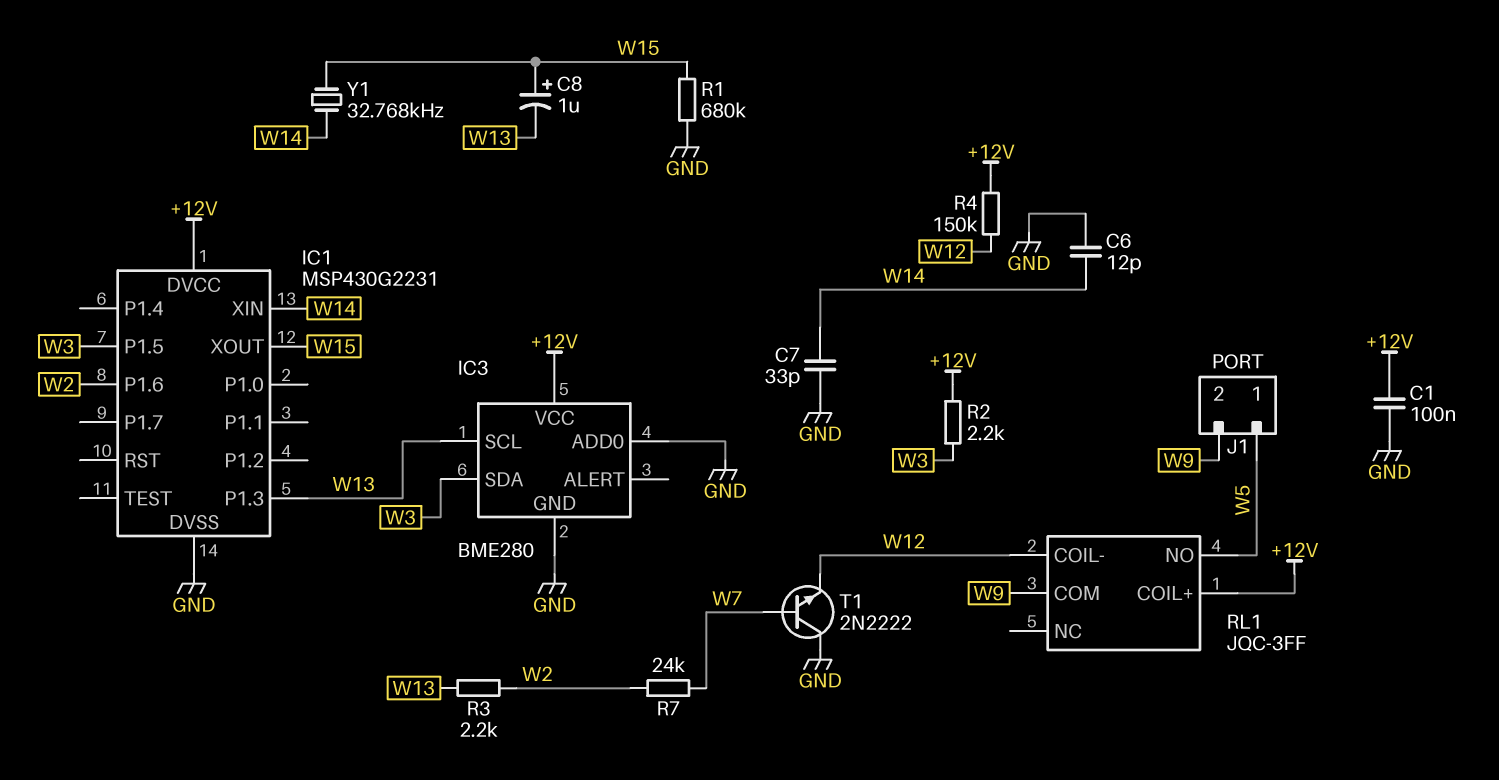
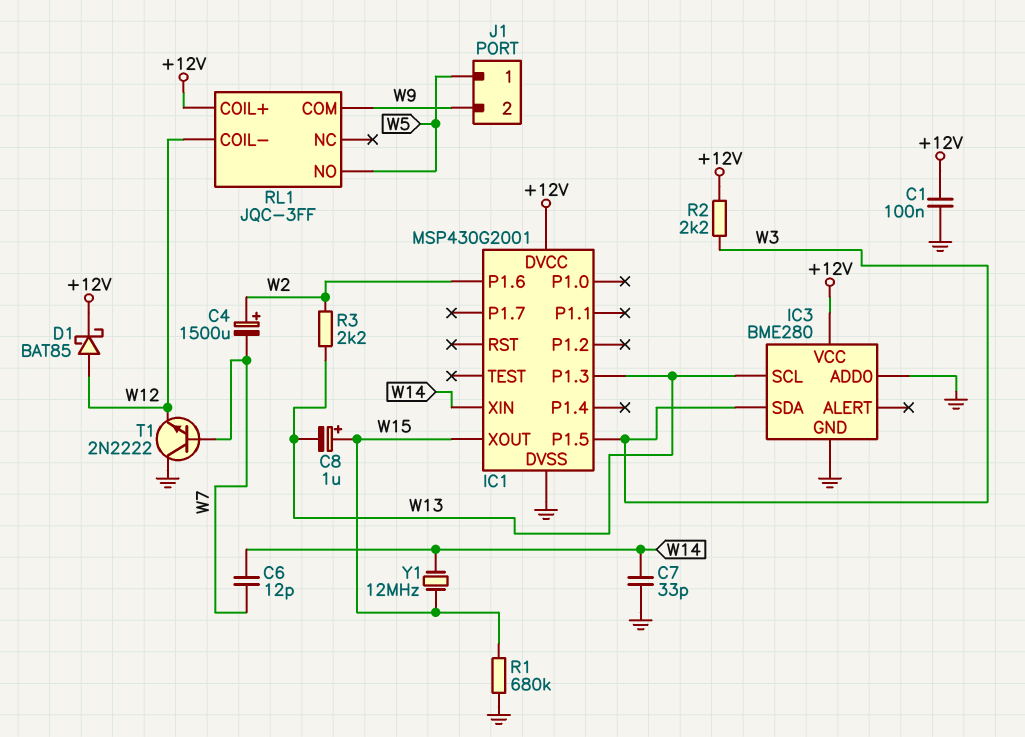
C4: none -> 1500uF (plus W2, minus W7)
C6: 12pF (GND, W14) -> 12pF (W7, W14)
D1: none -> schottky BAT85 (A W12, K +12V)
IC1: MSP430G2231 -> MSP430G2001
R4: 150k (+12V, W12) -> none
R7: 24k (W2, W7) -> none
Y1: 32.768kHz (W14, W15) -> 12MHz (W14, W15)

